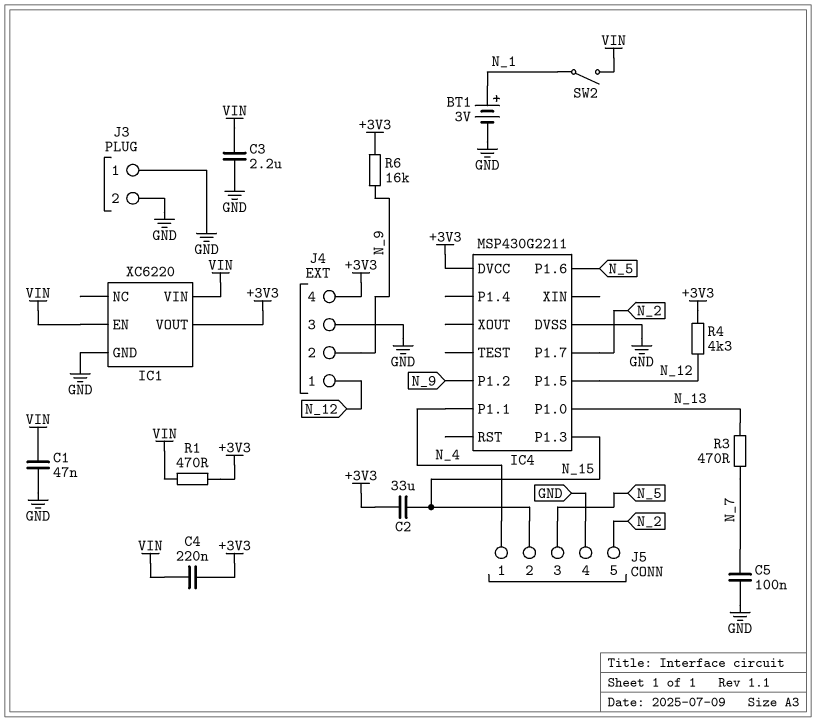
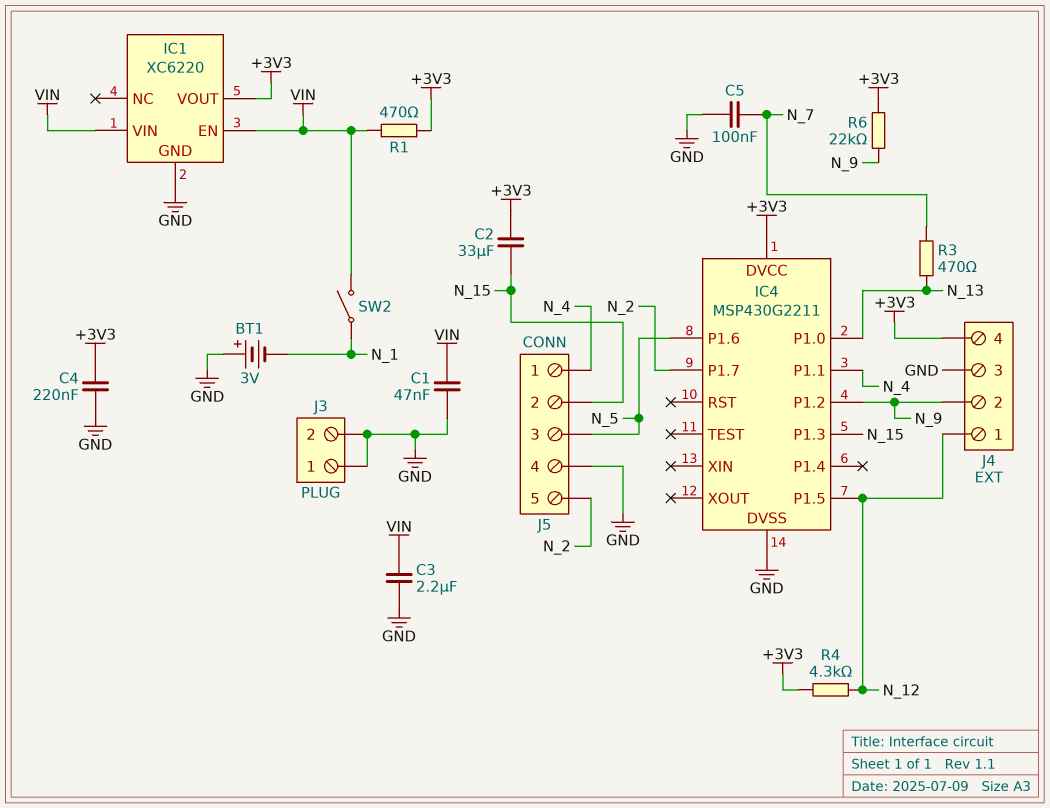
BT1: 3V (plus N_1, minus GND) -> 3V (plus GND, minus N_1)
C4: 220nF (+3V3, VIN) -> 220nF (+3V3, GND)
R6: 16k (+3V3, N_9) -> 22k (+3V3, N_9)

